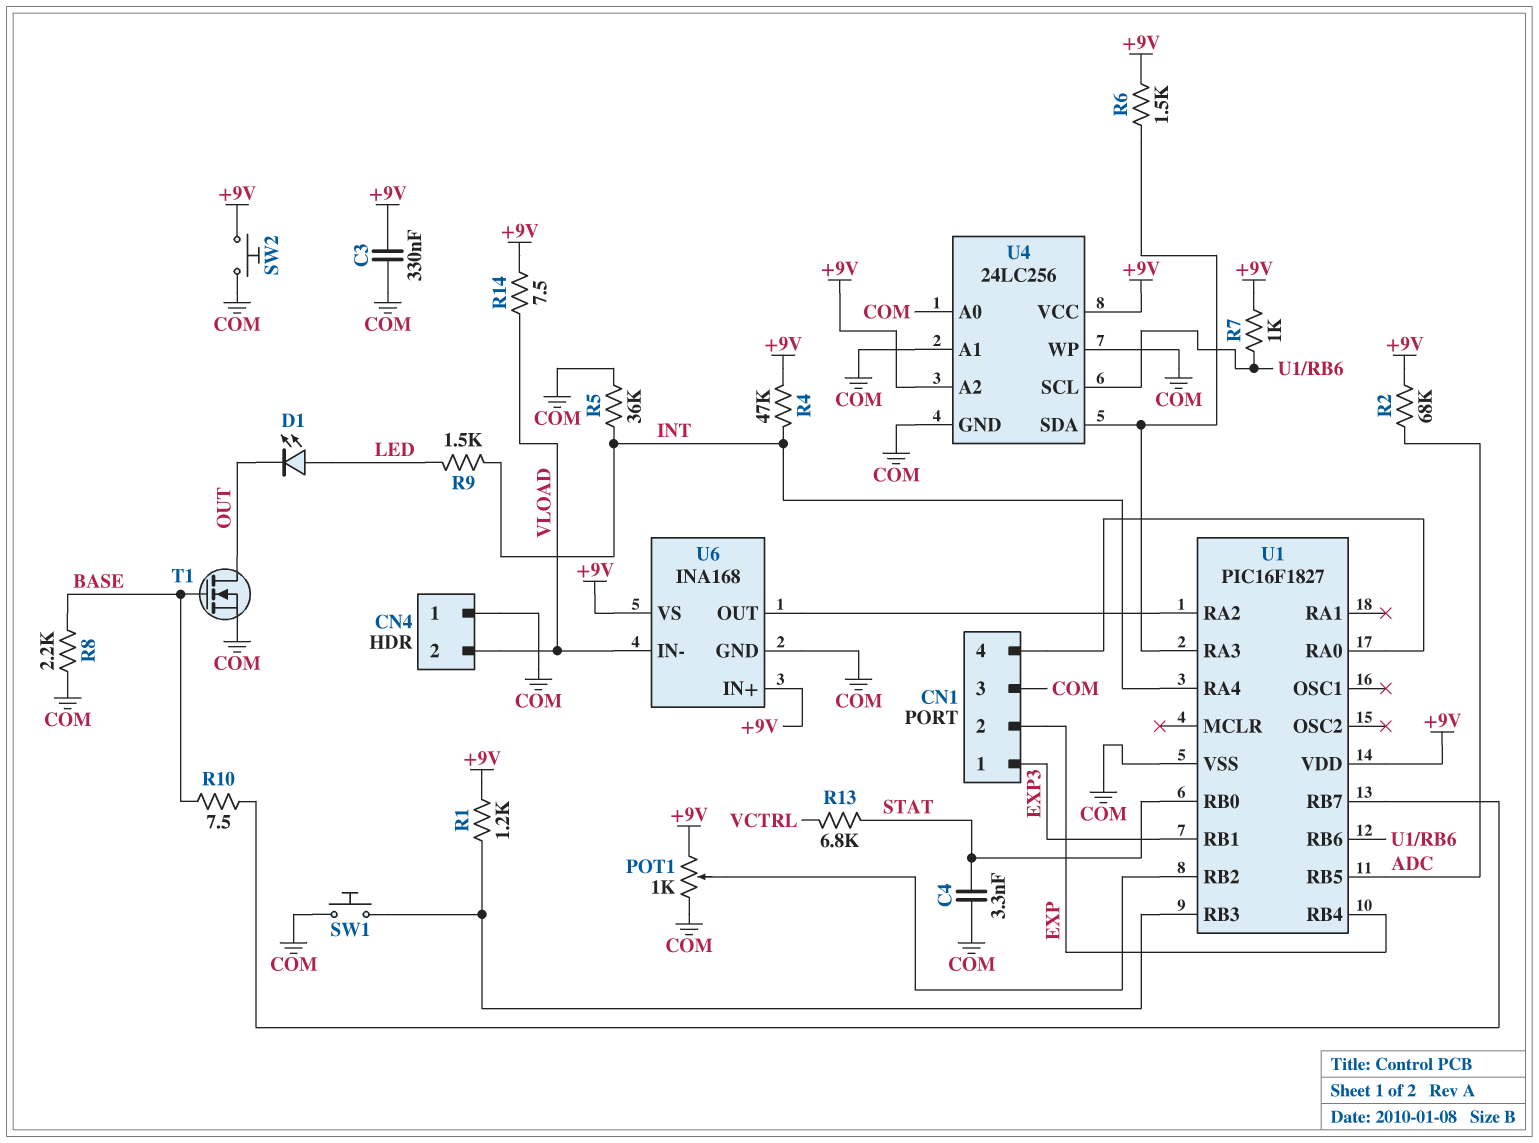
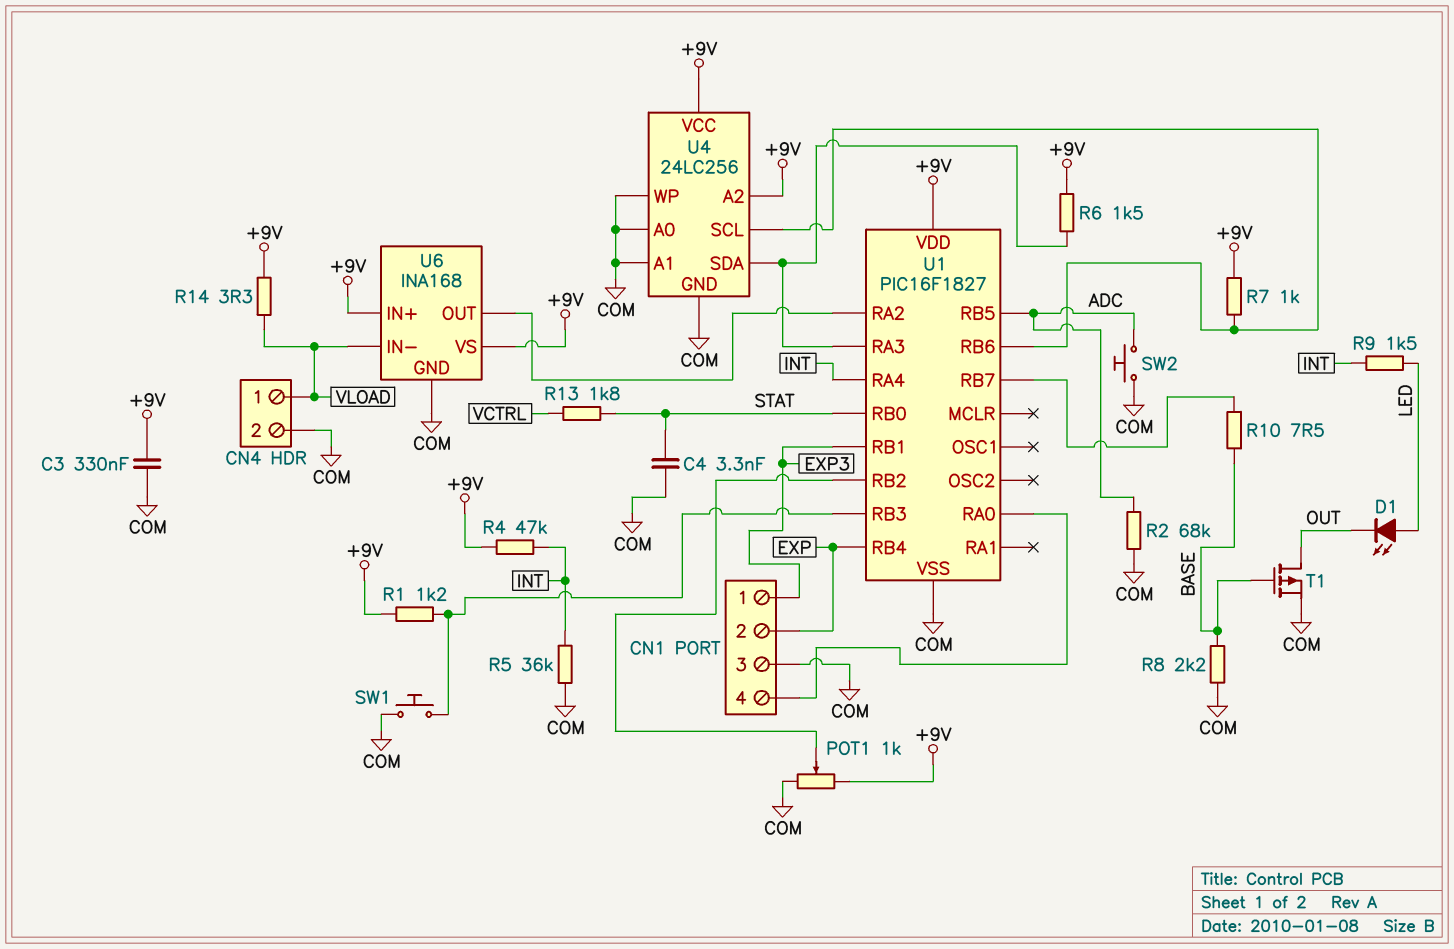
CN4 pin 1: COM -> VLOAD
CN4 pin 2: VLOAD -> COM
R2: 68k (+9V, ADC) -> 68k (ADC, COM)
R13: 6.8k (STAT, VCTRL) -> 1.8k (STAT, VCTRL)
R14: 7.5 (+9V, VLOAD) -> 3.3 (+9V, VLOAD)
SW2: button (+9V, COM) -> button (ADC, COM)
T1: NMOS (G BASE, D OUT, S COM) -> PMOS (G BASE, D OUT, S COM)

